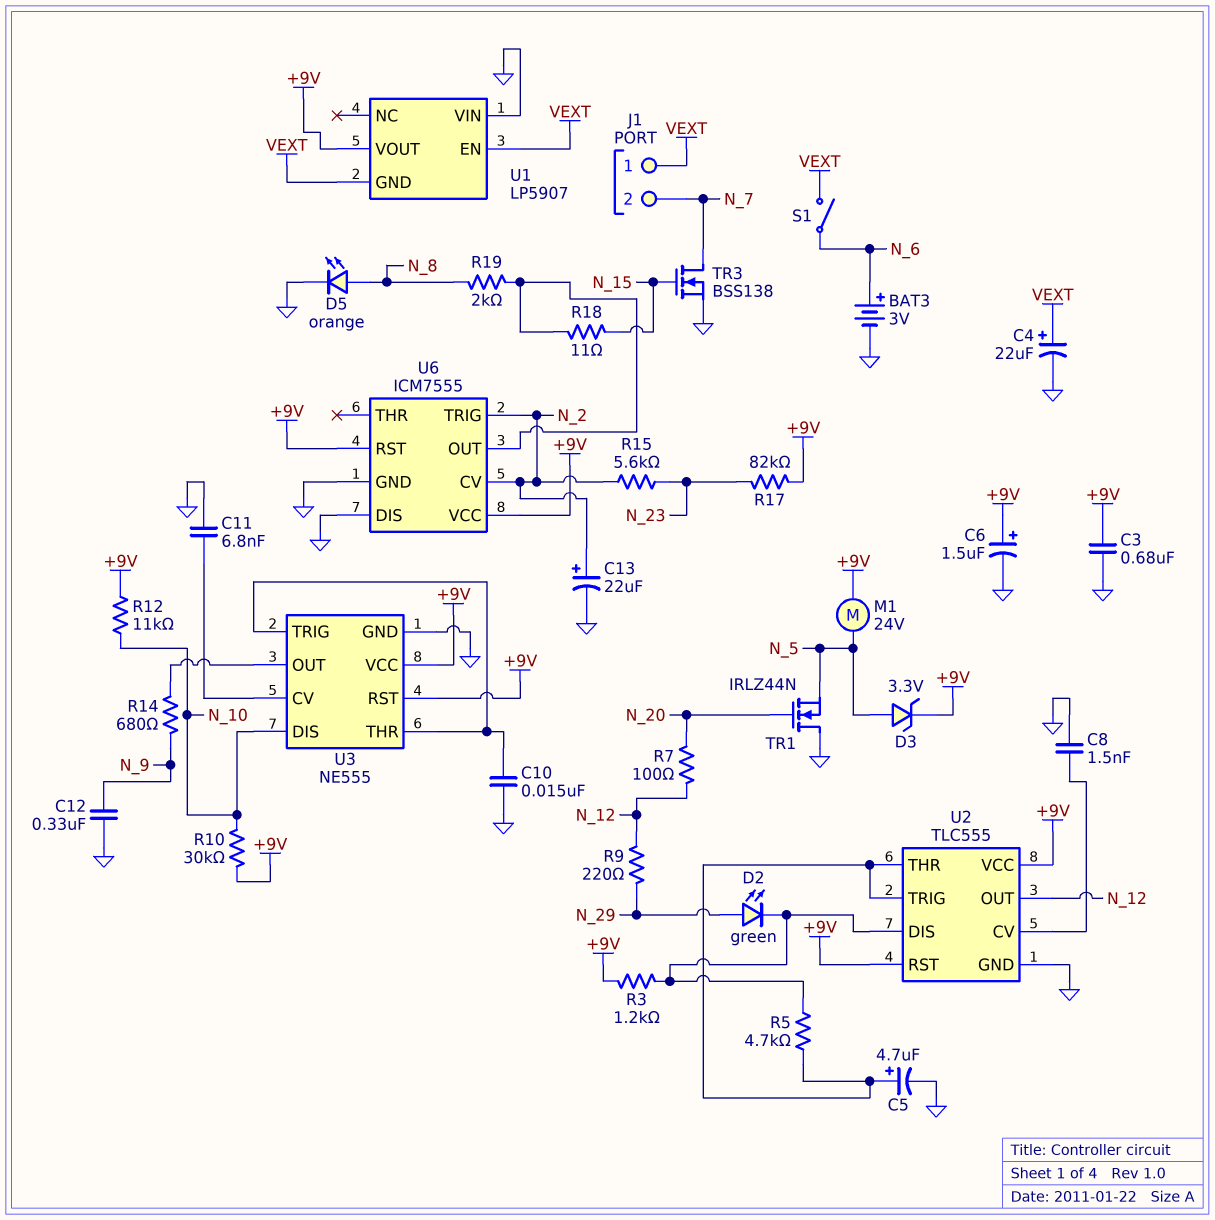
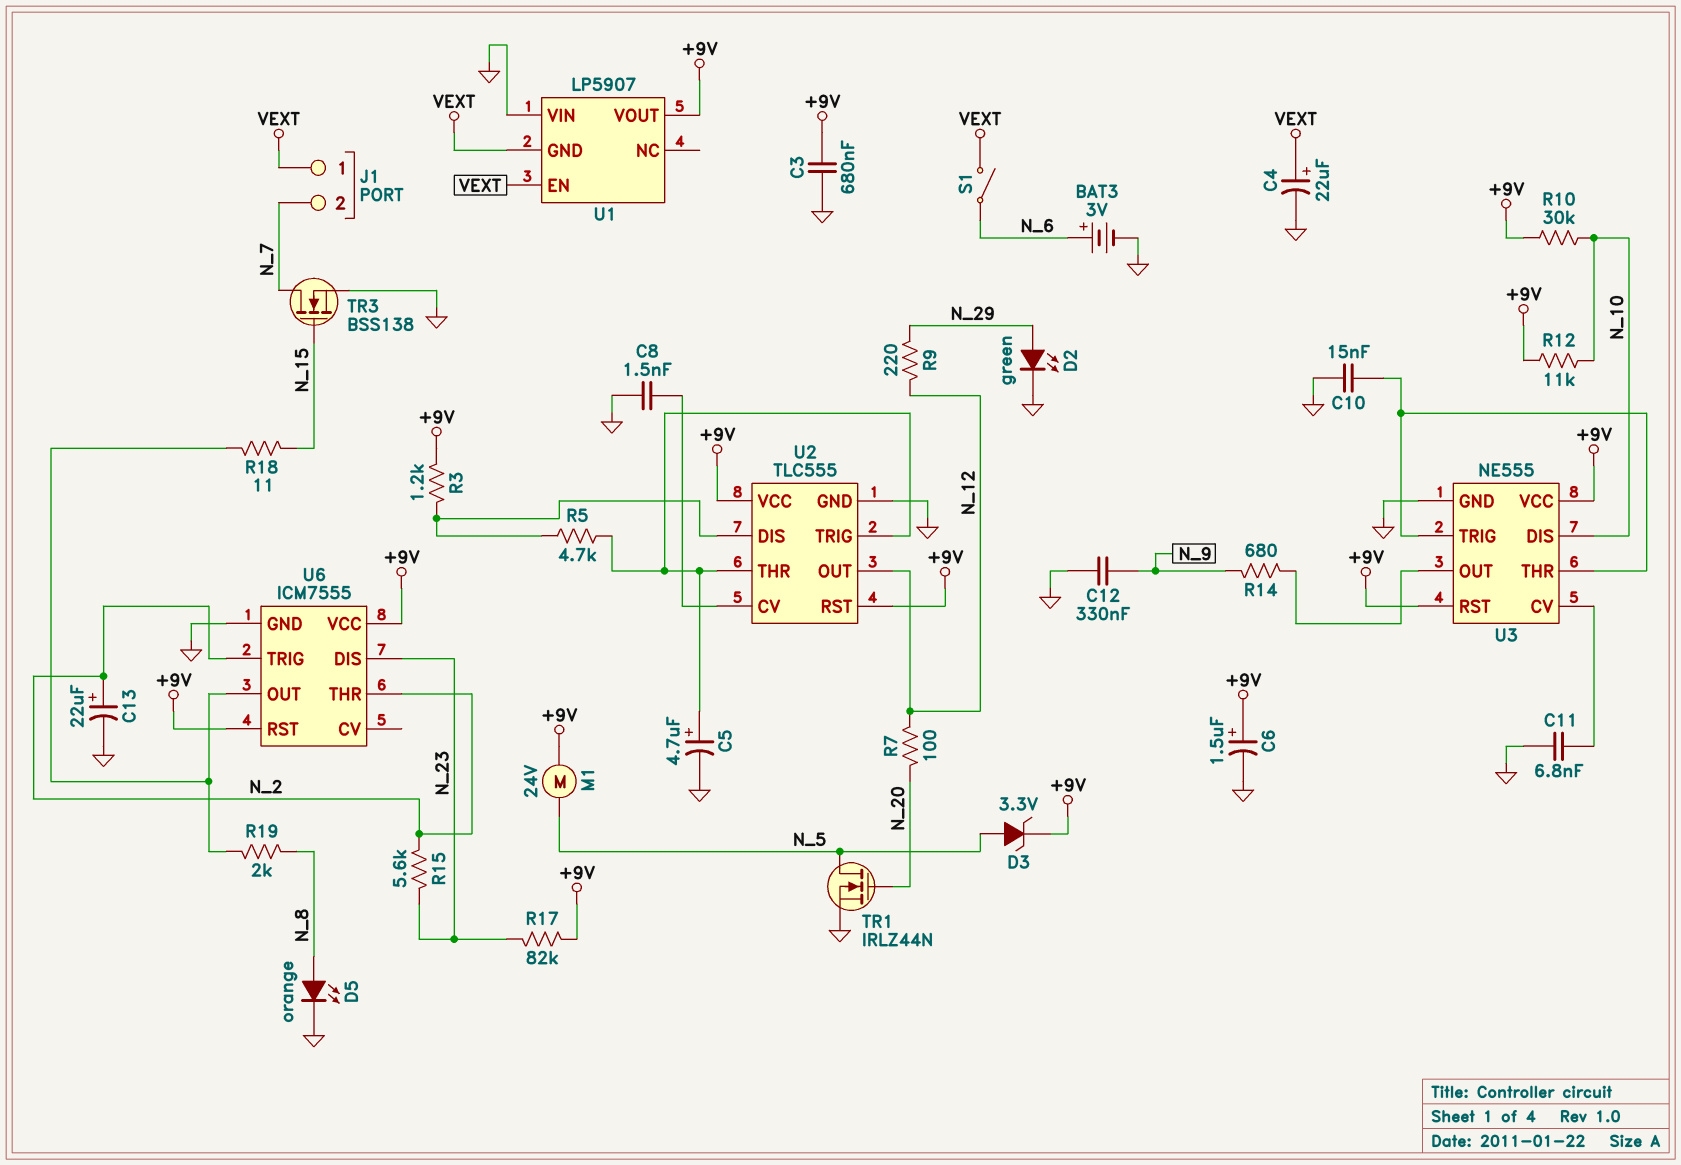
D2: LED green (A N_29, K U2/DIS) -> LED green (A N_29, K GND)
TR1: NMOS IRLZ44N (G N_20, D GND, S N_5) -> NMOS IRLZ44N (G N_20, D N_5, S GND)
U6 pin CV: N_2 -> none
U6 pin DIS: GND -> N_23
U6 pin THR: none -> N_2

